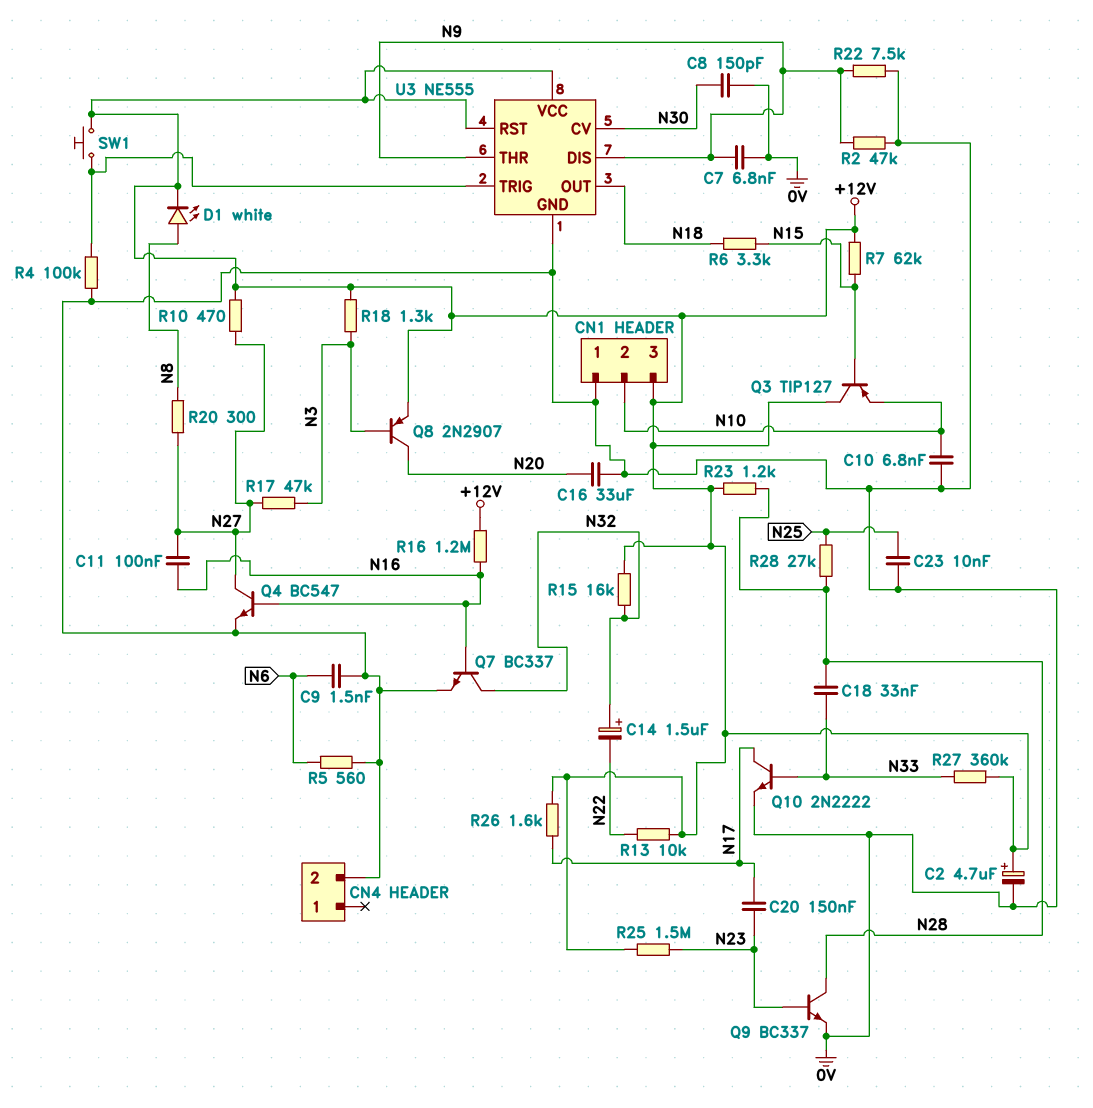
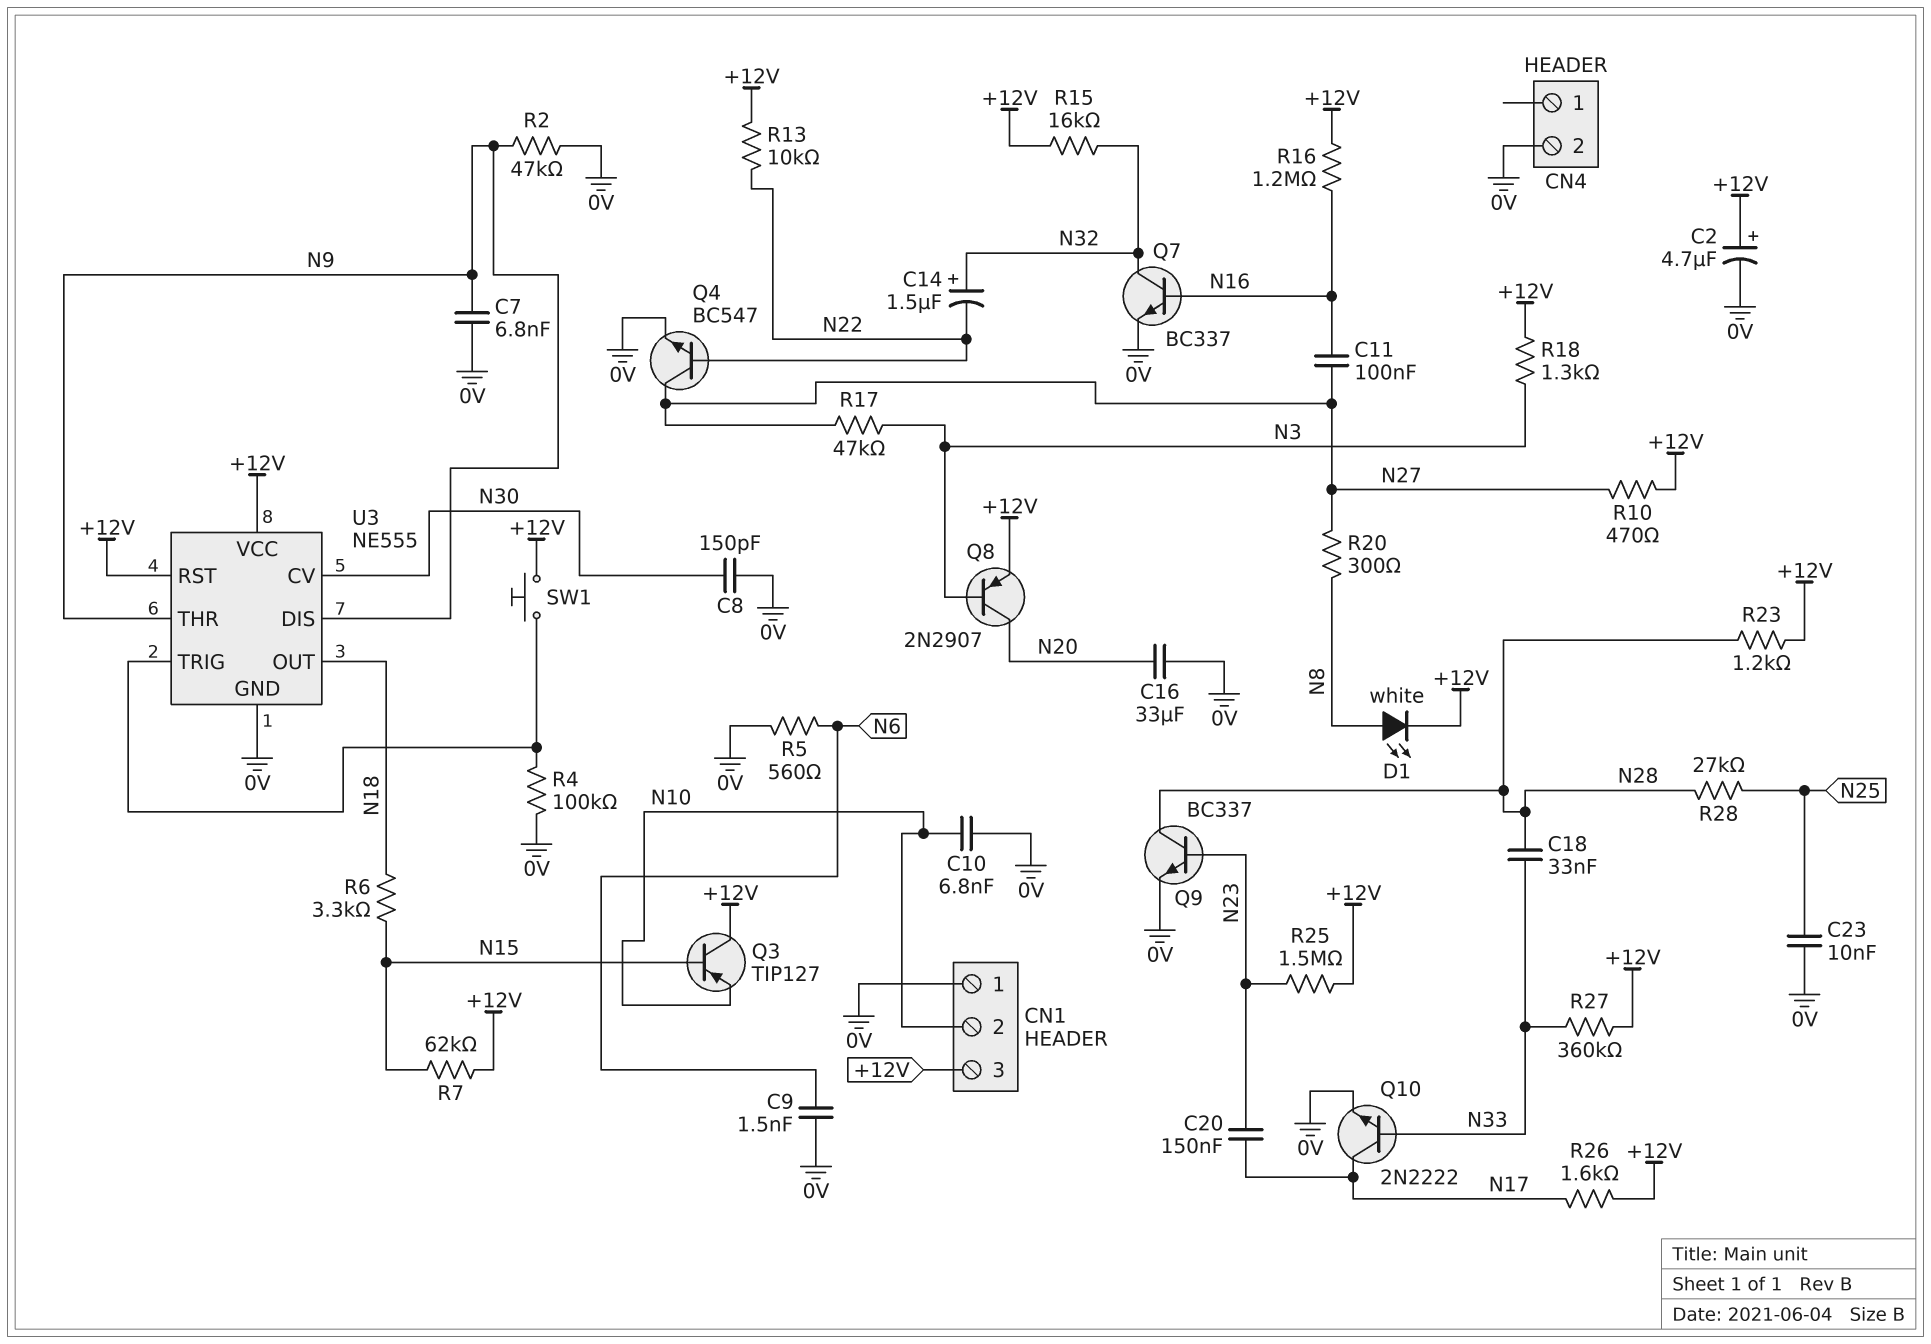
Q4: NPN BC547 (B N16, C N27, E 0V) -> NPN BC547 (B N22, C N27, E 0V)
R22: 7.5k (0V, N9) -> none

